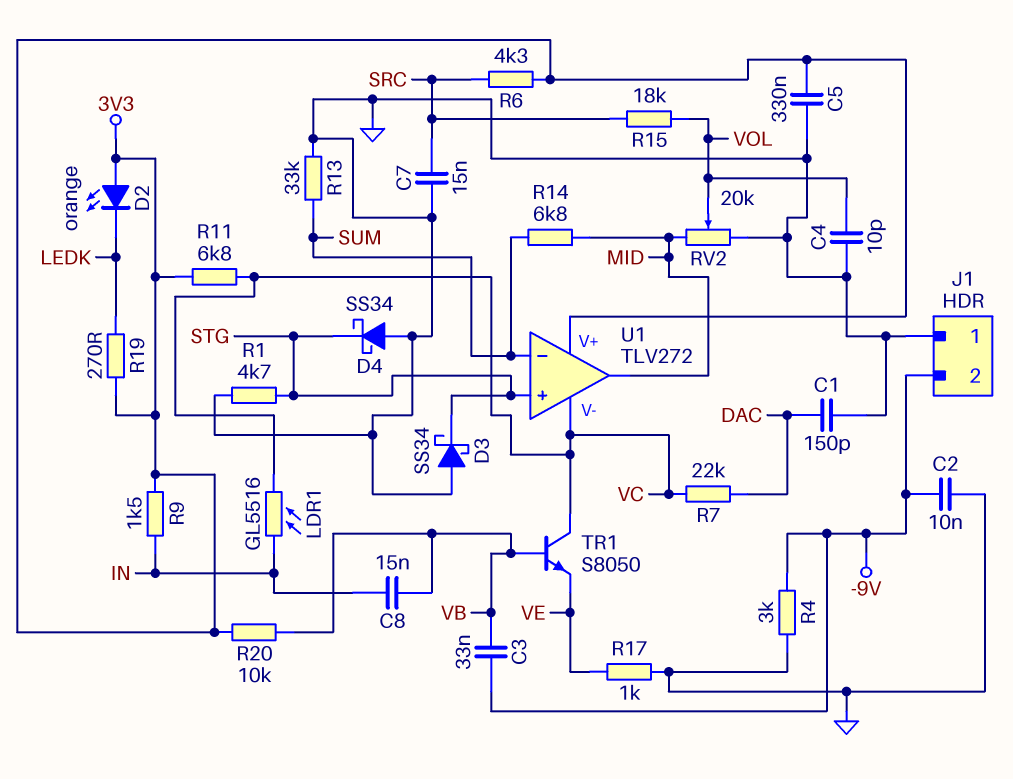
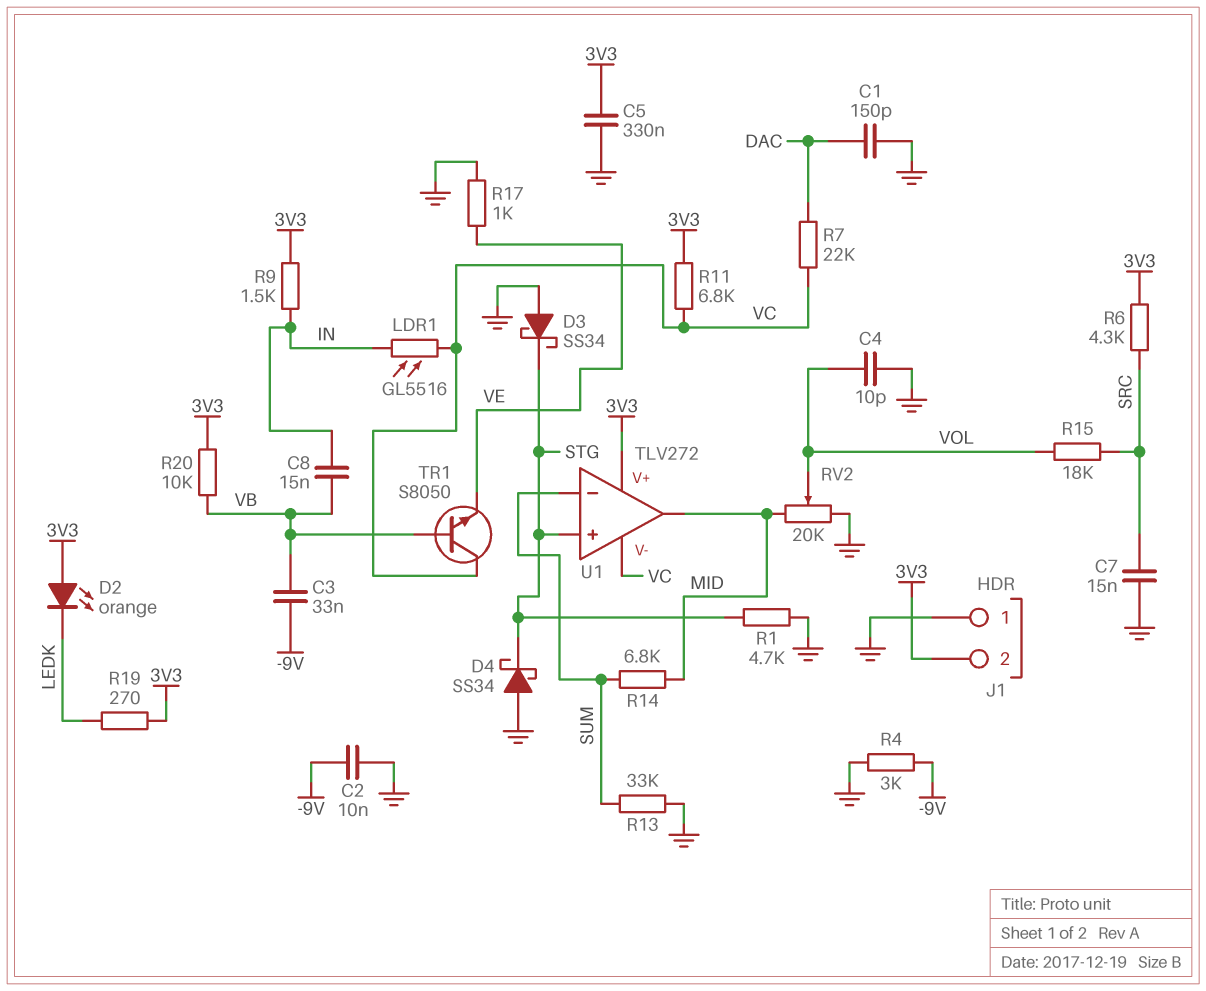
J1 pin 2: -9V -> 3V3

